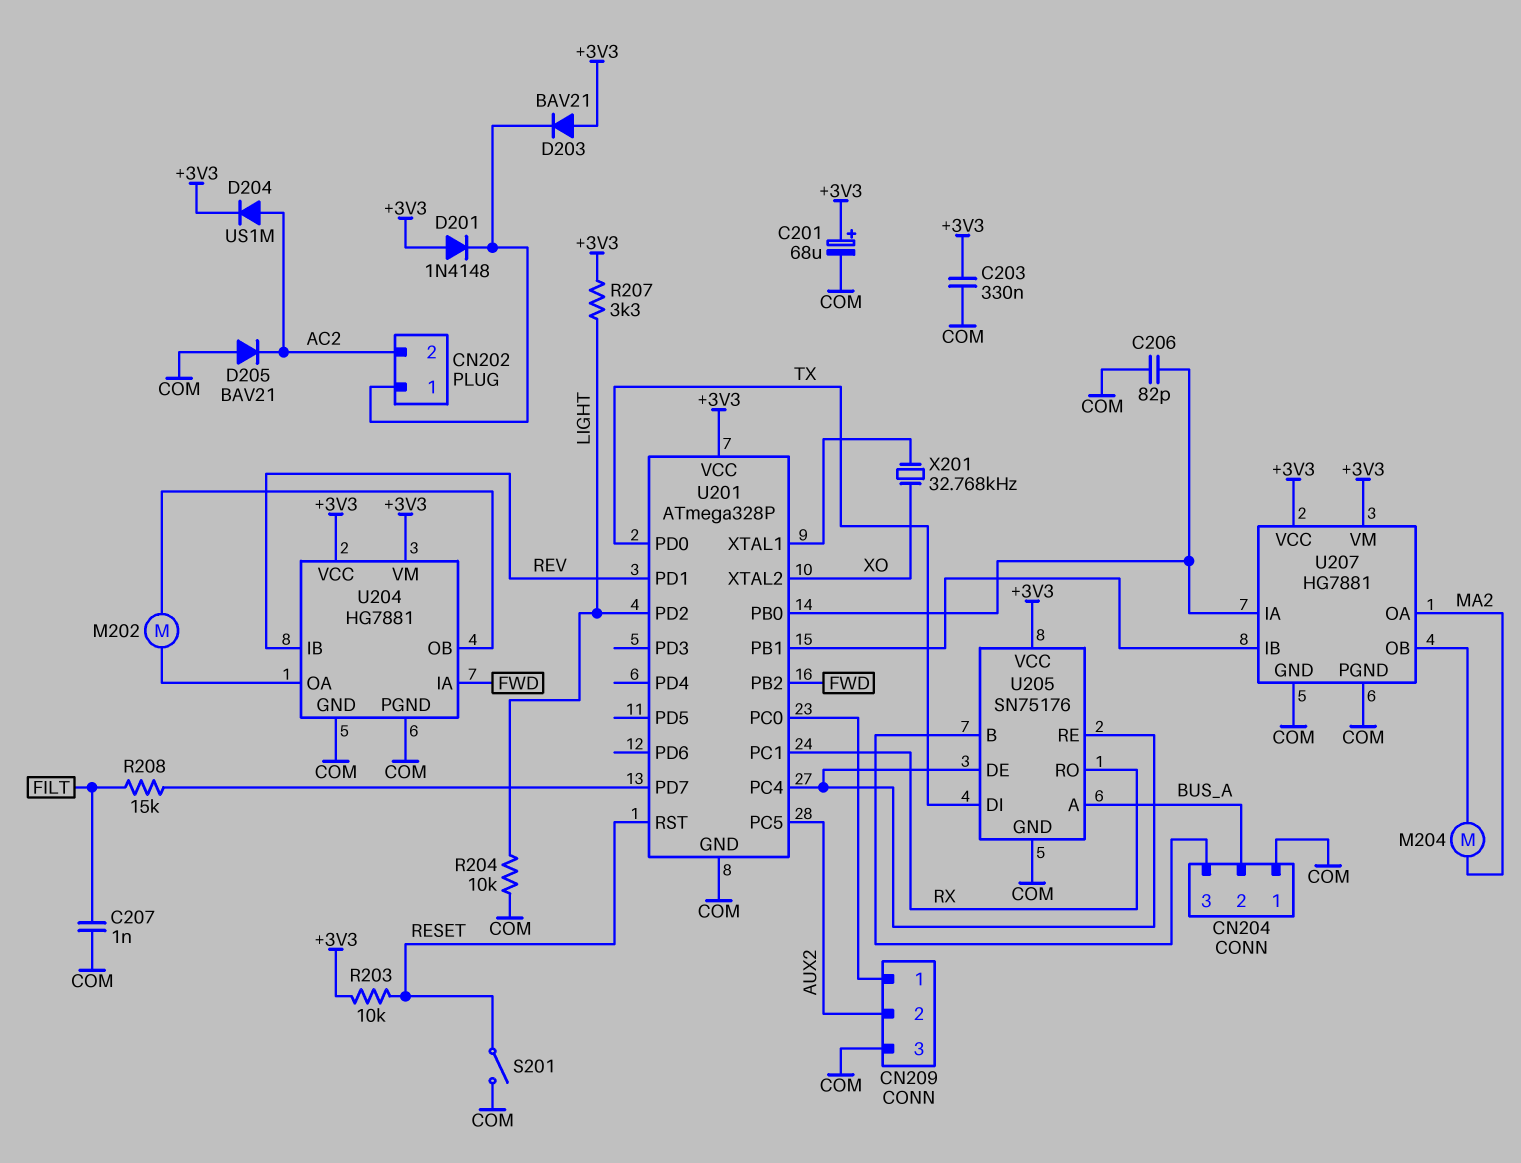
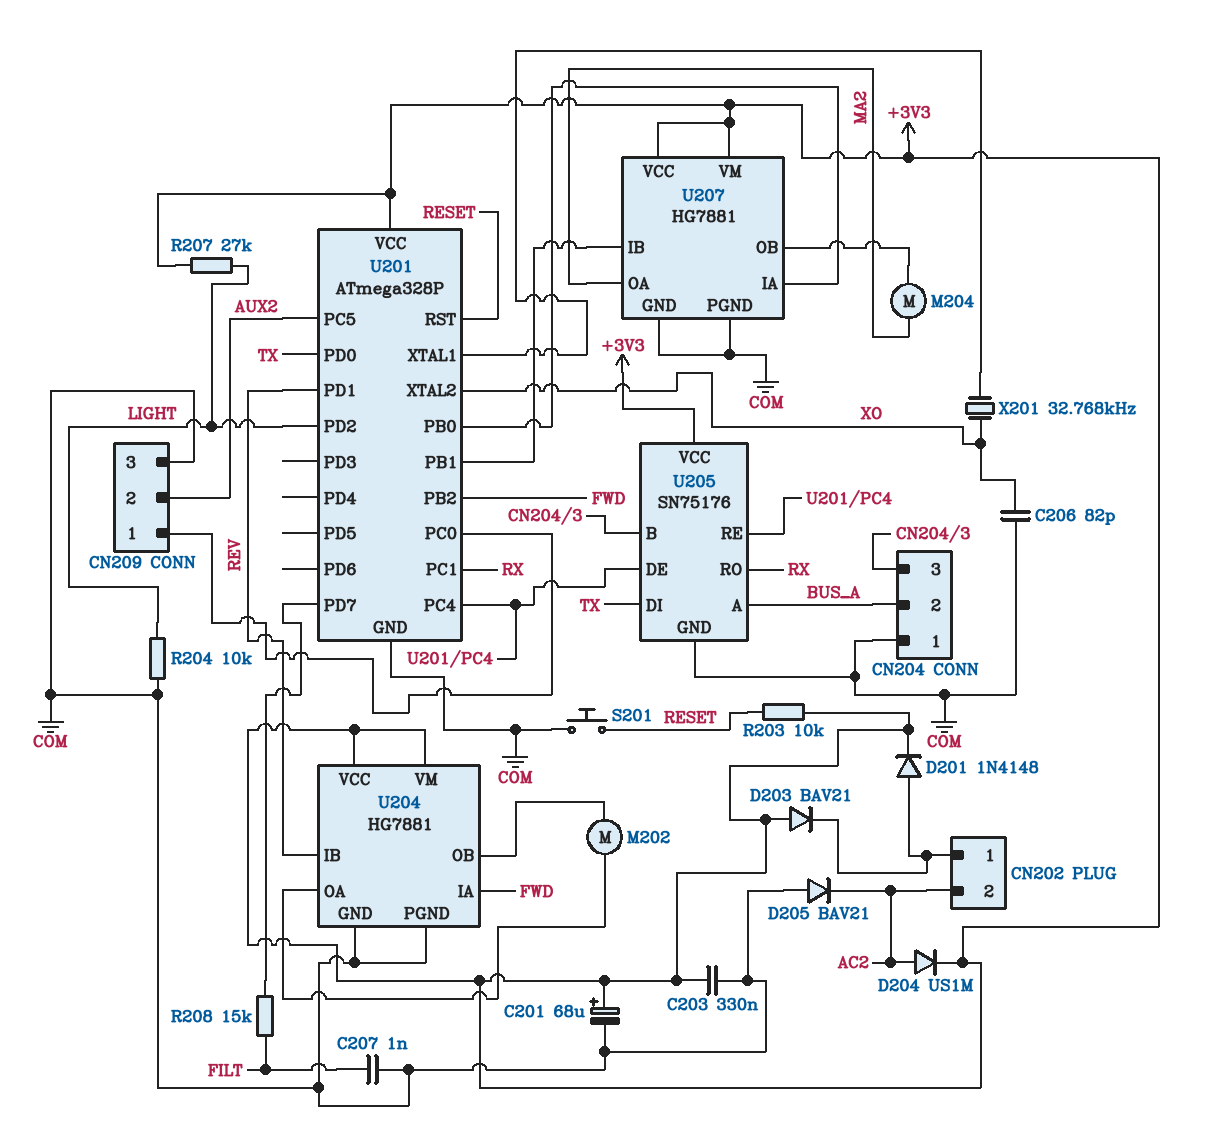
C206: 82pF (COM, U201/PB0) -> 82pF (COM, XO)
D201: diode 1N4148 (A +3V3, K CN202/1) -> diode 1N4148 (A CN202/1, K +3V3)
R207: 3.3k (+3V3, LIGHT) -> 27k (+3V3, LIGHT)
S201: switch (COM, RESET) -> button (COM, RESET)

